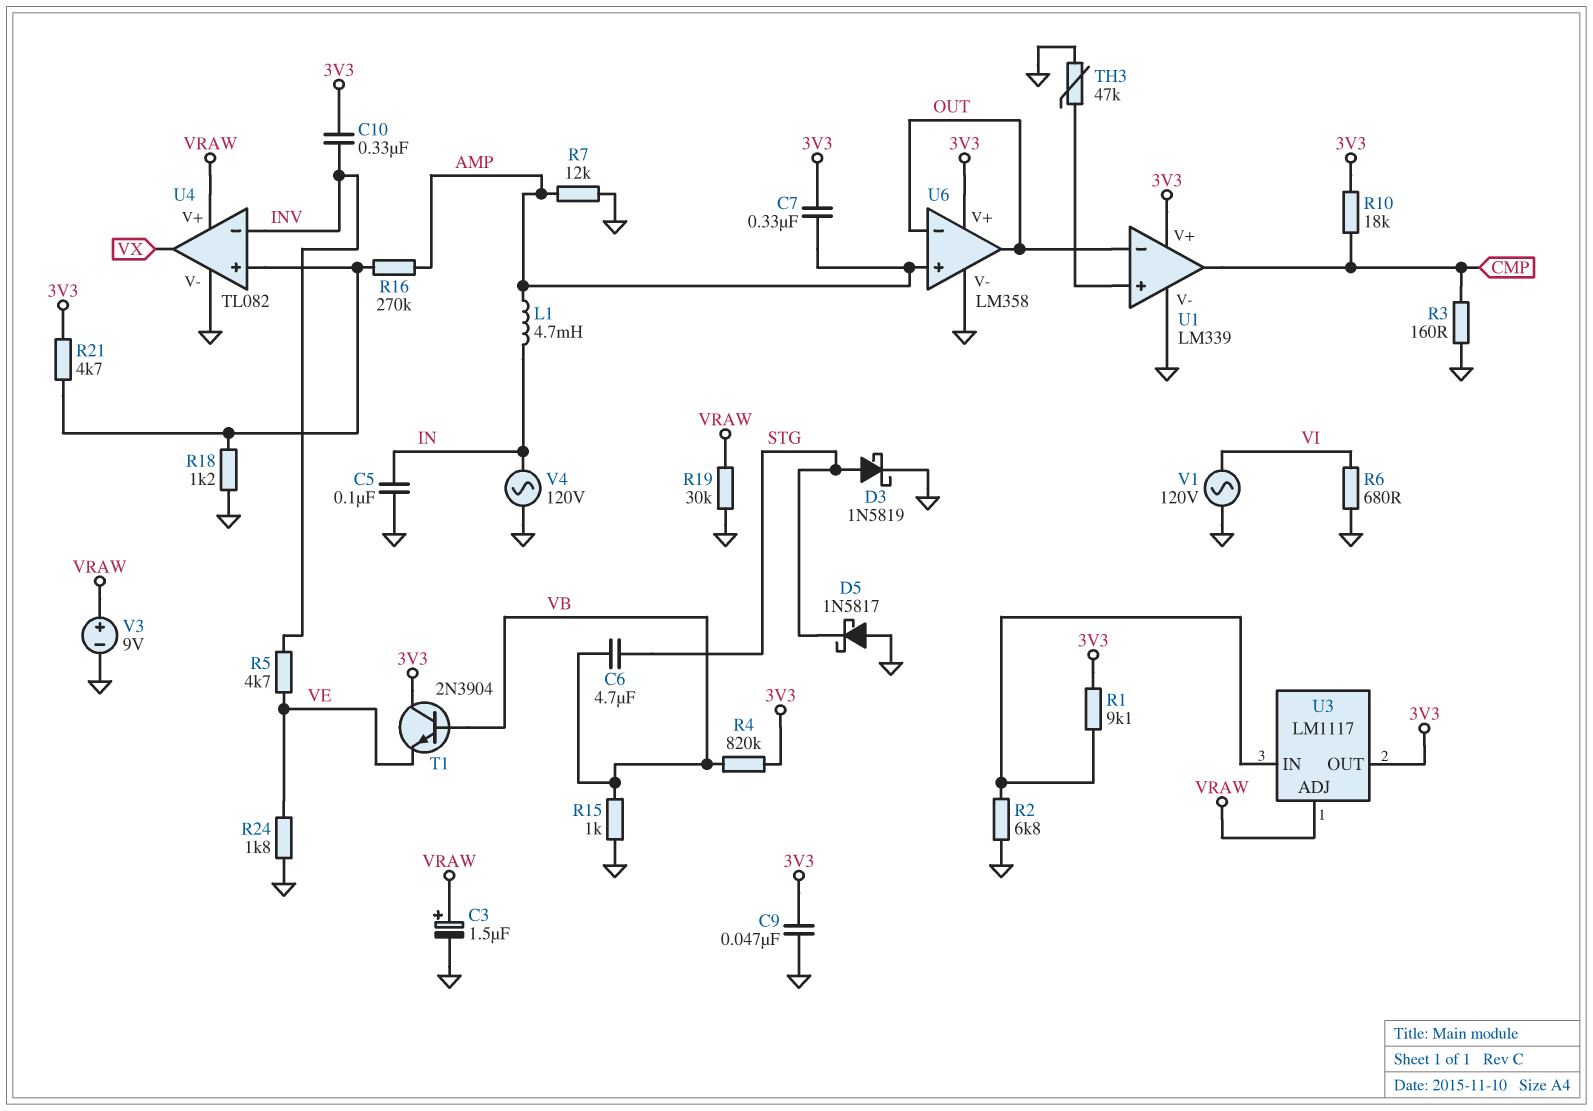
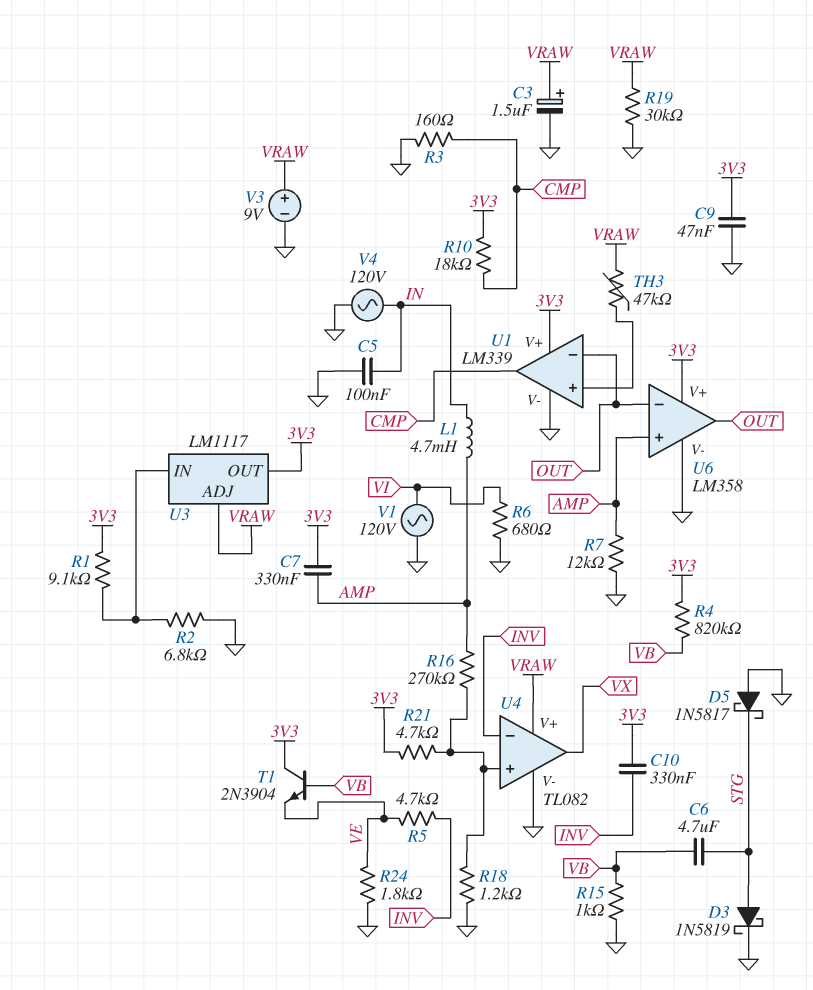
TH3: 47k (GND, U1/in+) -> 47k (U1/in+, VRAW)

